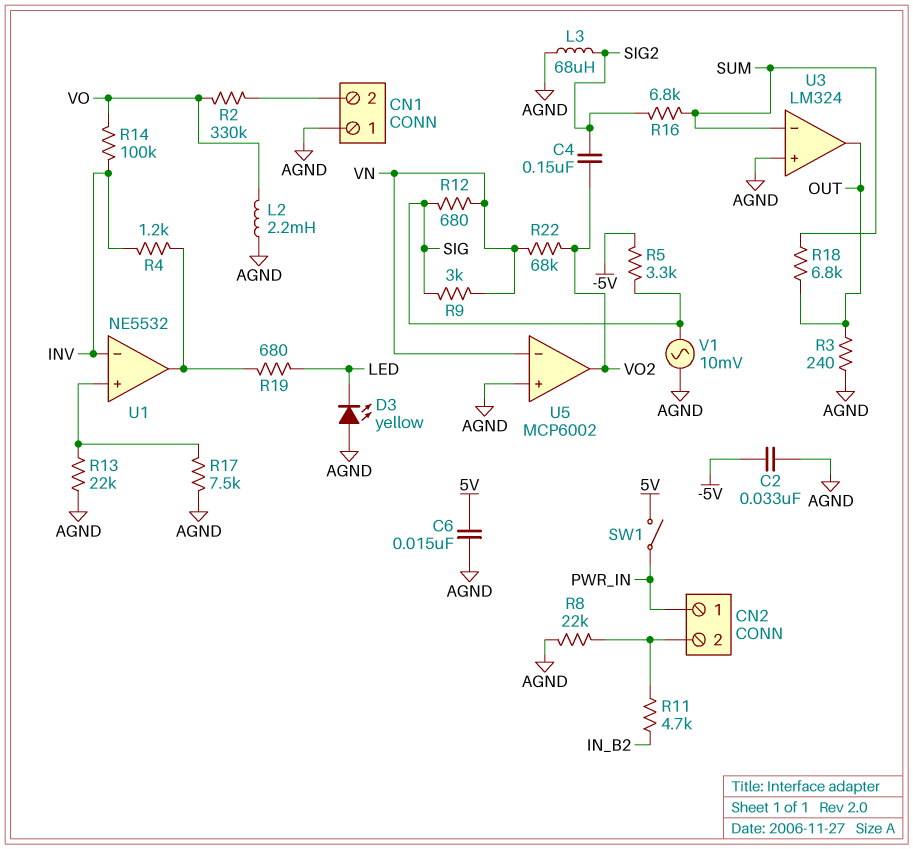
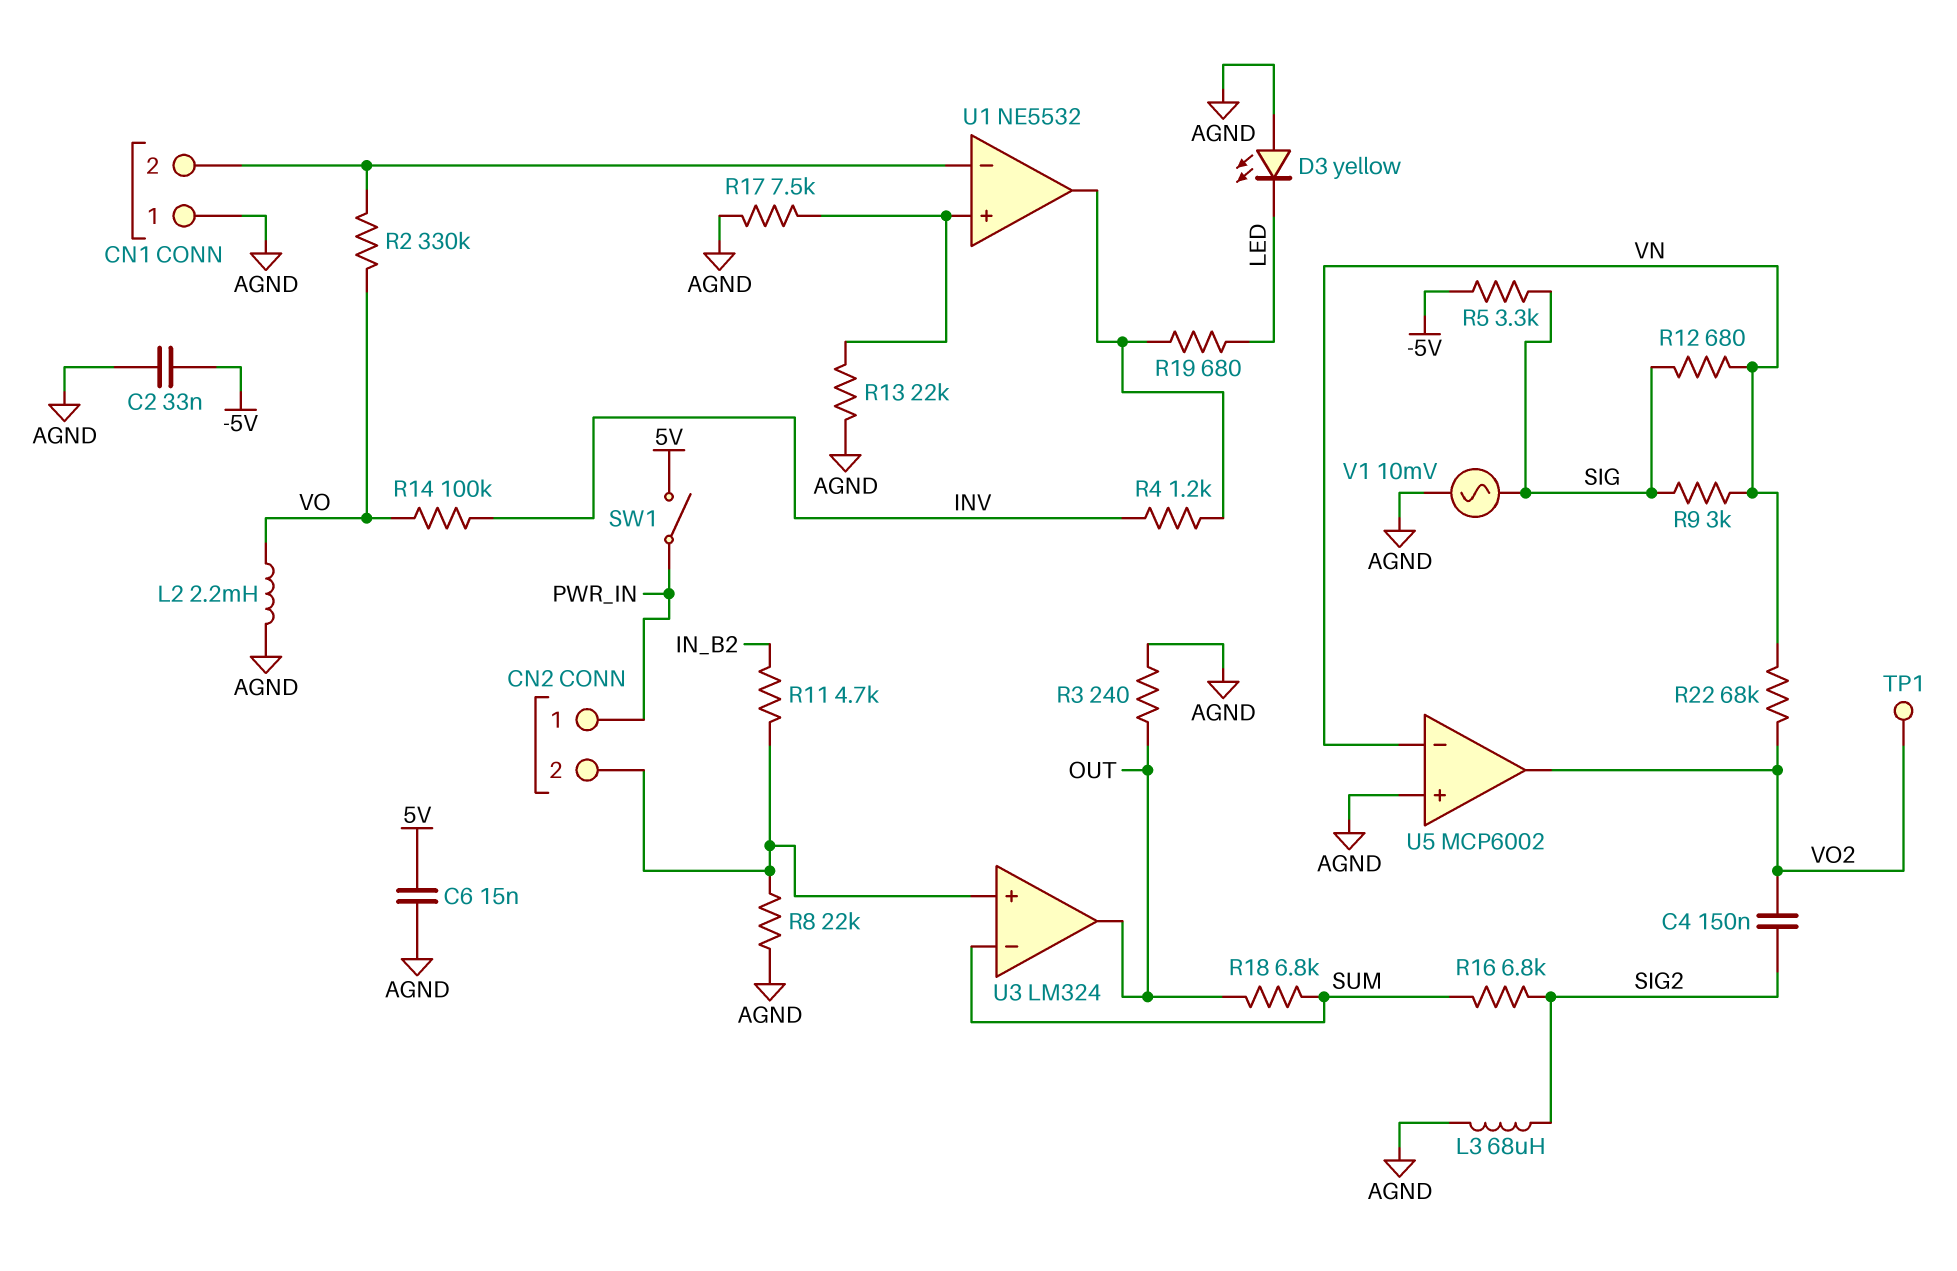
TP1: none -> test point (VO2)
U1 pin in-: INV -> CN1/2
U3 pin in+: AGND -> CN2/2

